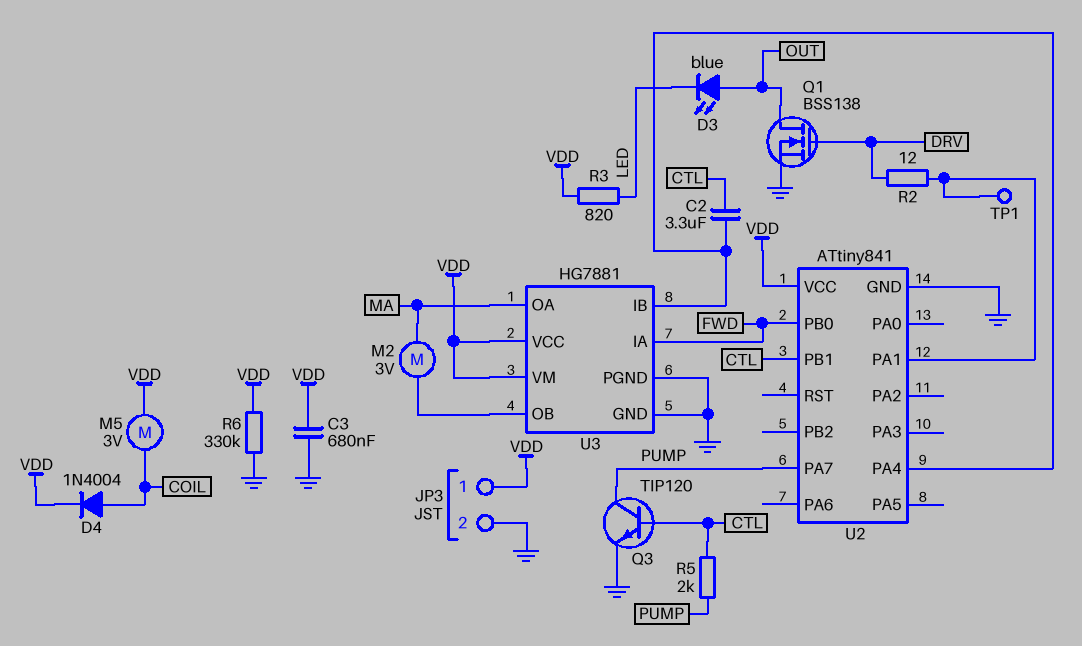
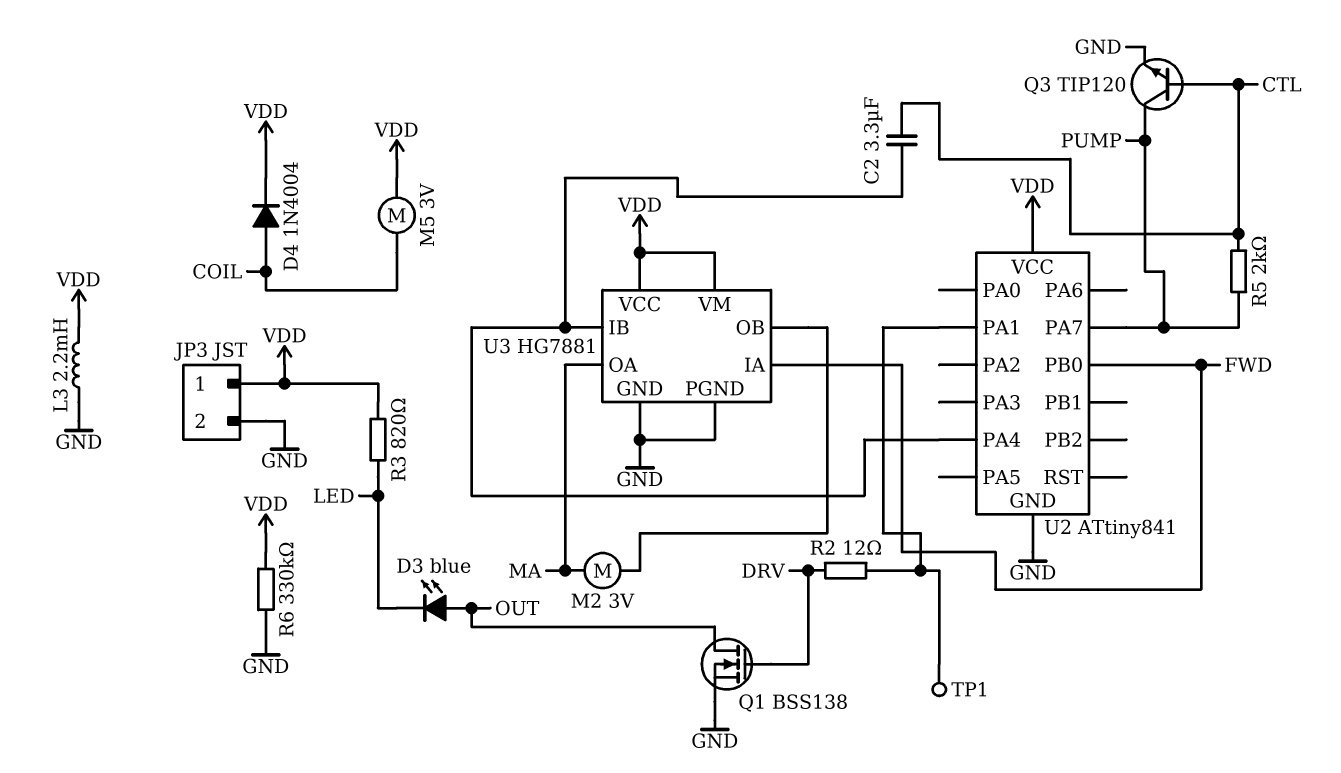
C3: 680nF (GND, VDD) -> none
L3: none -> 2.2mH (GND, VDD)
U2 pin PB1: CTL -> none

